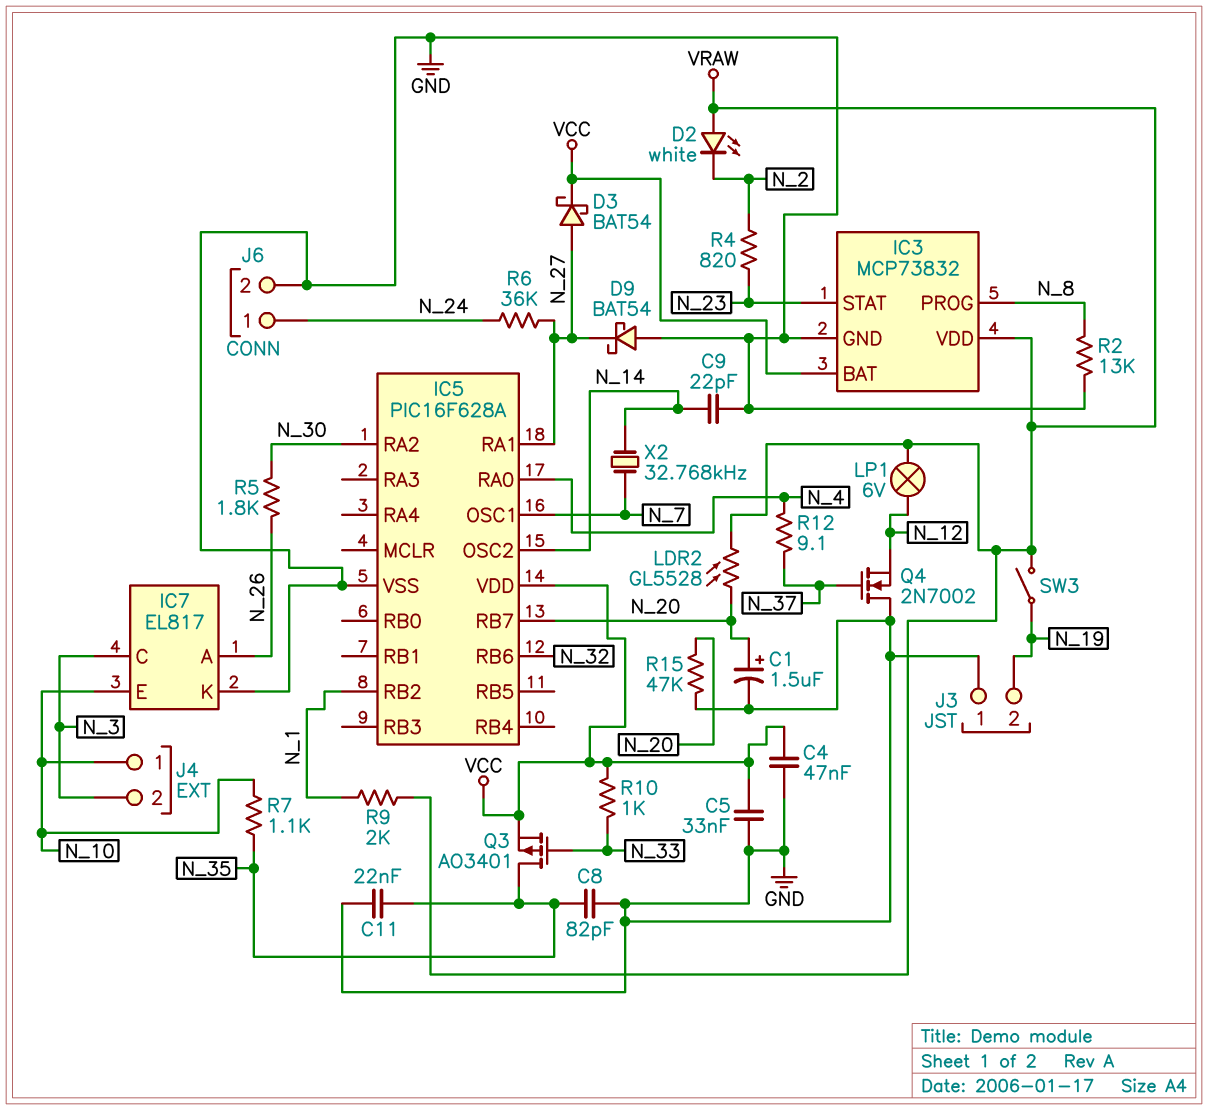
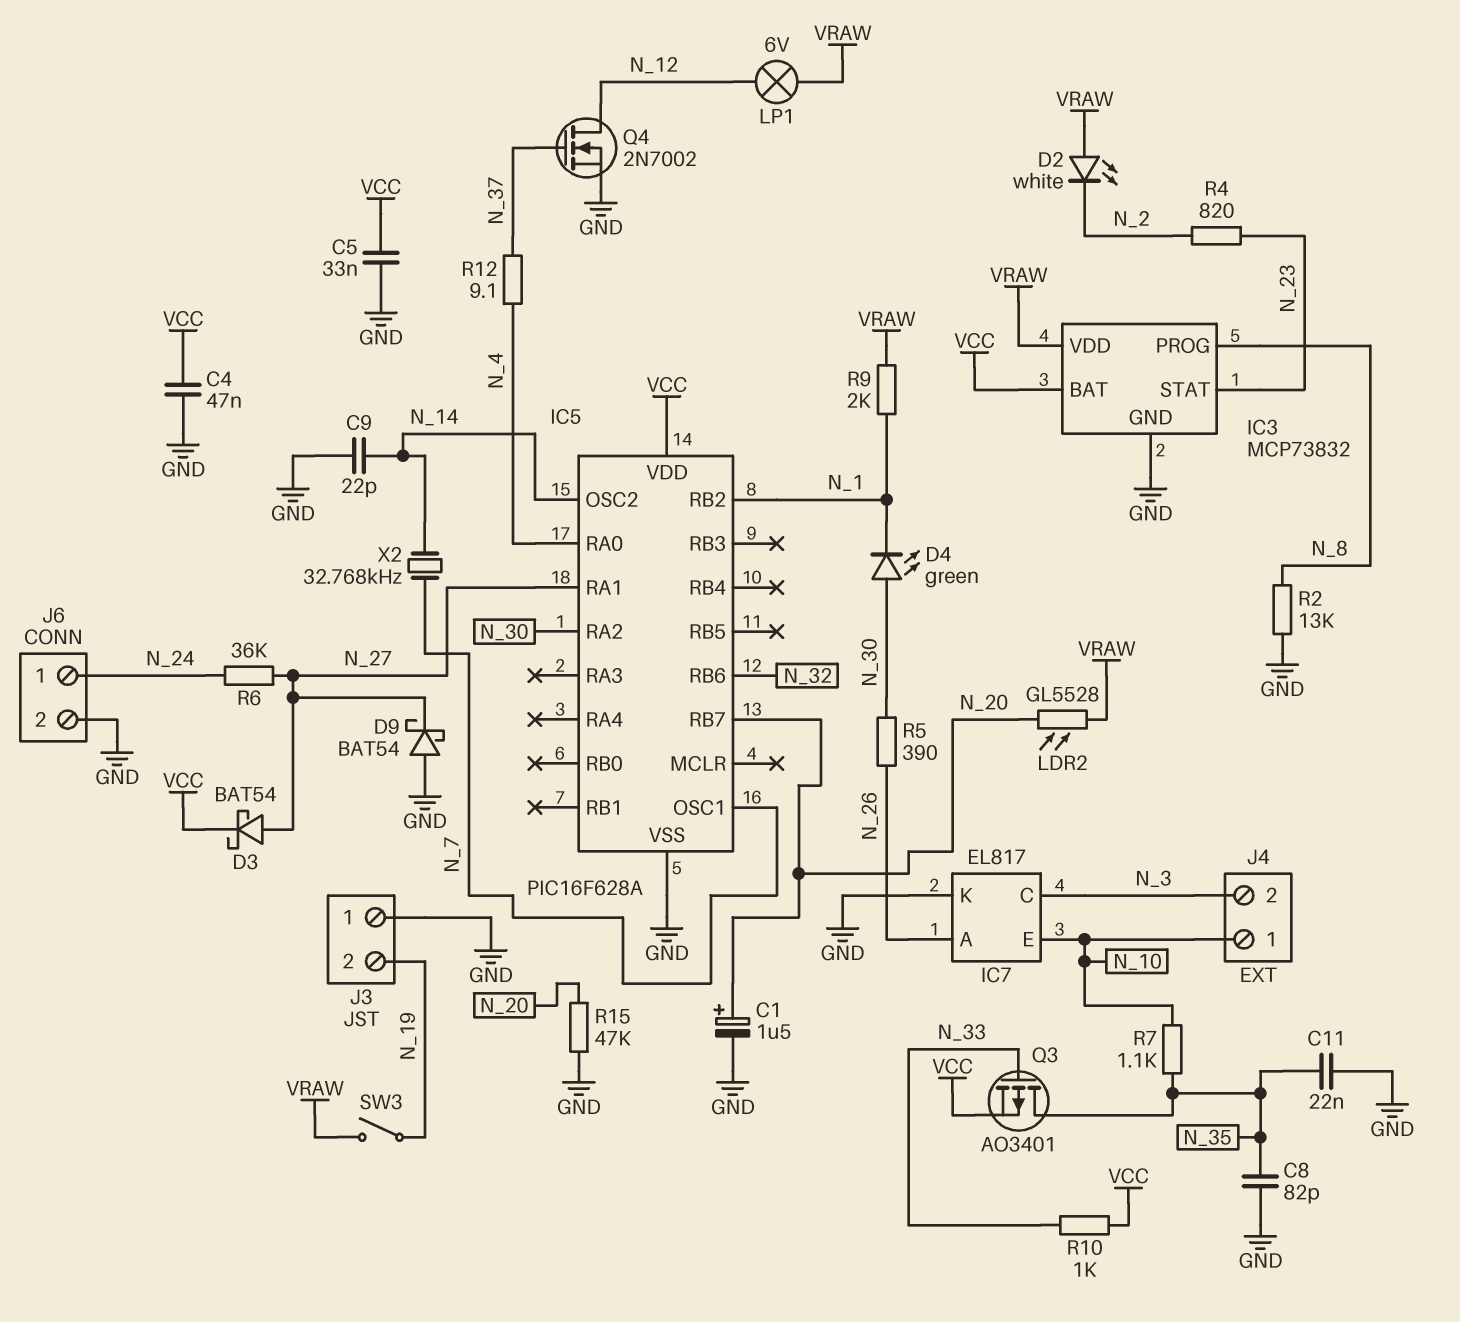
D4: none -> LED green (A N_30, K N_1)
Q4: NMOS 2N7002 (G N_37, D GND, S N_12) -> NMOS 2N7002 (G N_37, D N_12, S GND)
R5: 1.8k (N_26, N_30) -> 390 (N_26, N_30)

